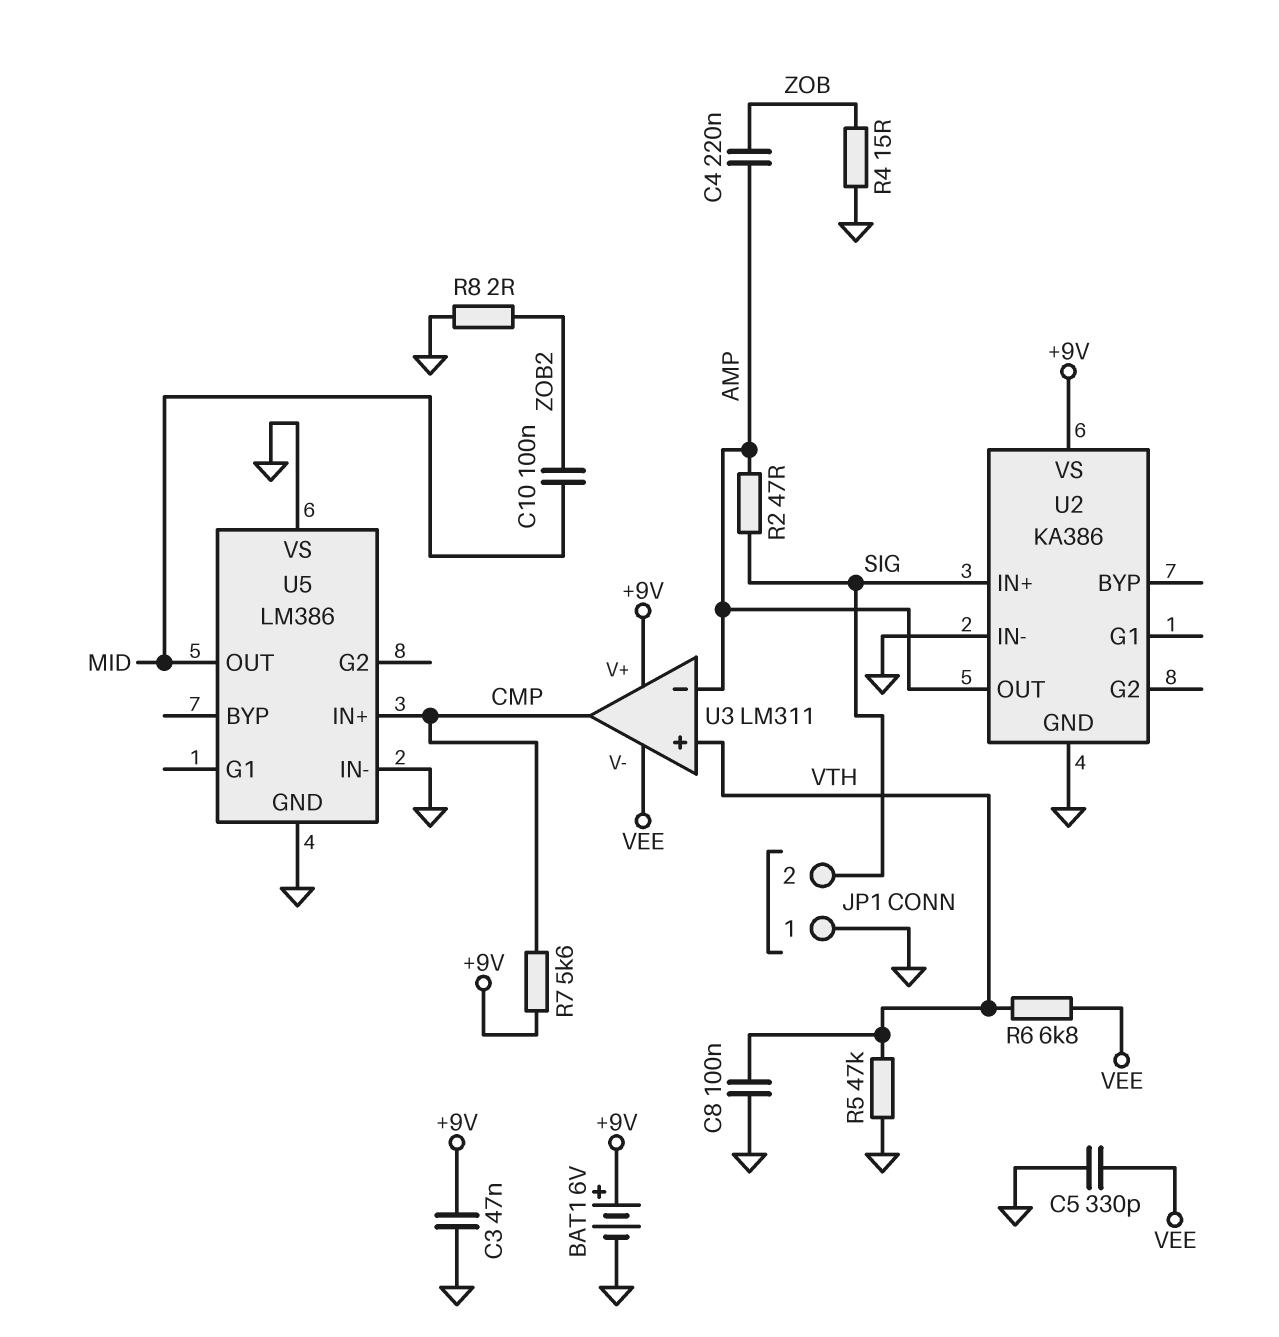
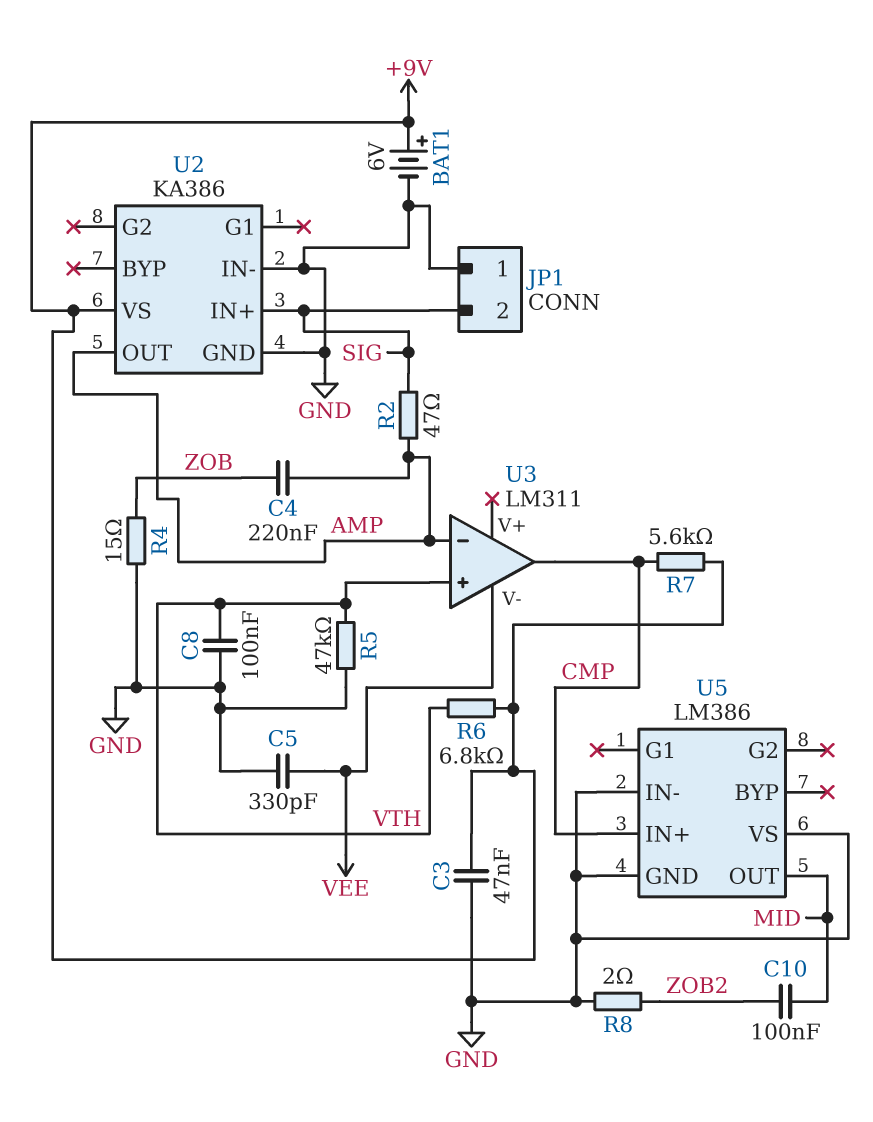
R6: 6.8k (VEE, VTH) -> 6.8k (+9V, VTH)
U3 pin V+: +9V -> none

